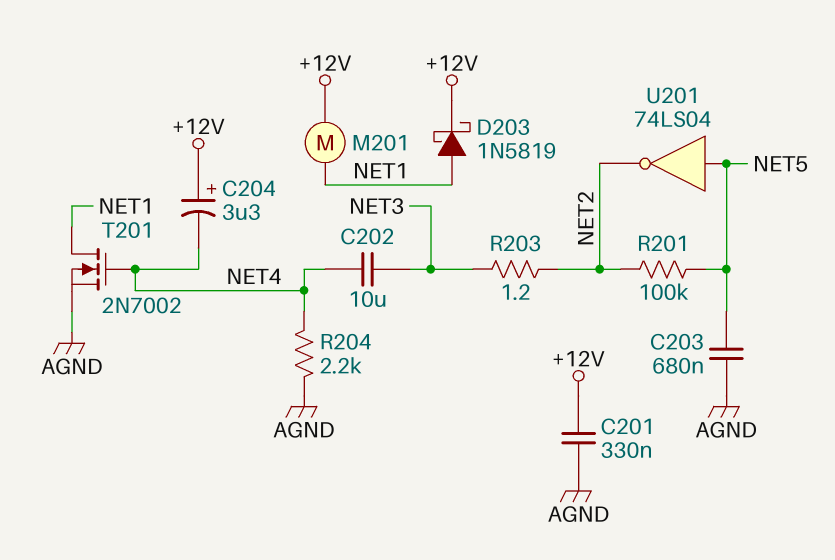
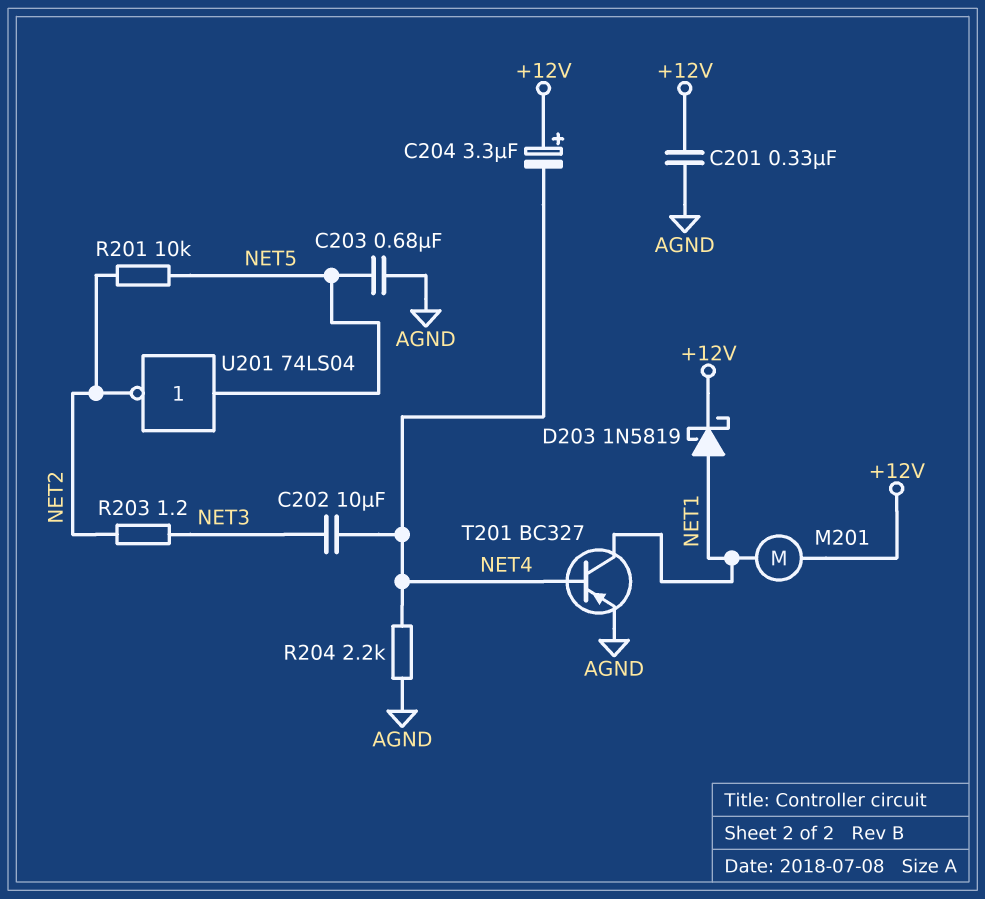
R201: 100k (NET2, NET5) -> 10k (NET2, NET5)
T201: NMOS 2N7002 (G NET4, D NET1, S AGND) -> PNP BC327 (B NET4, C NET1, E AGND)

